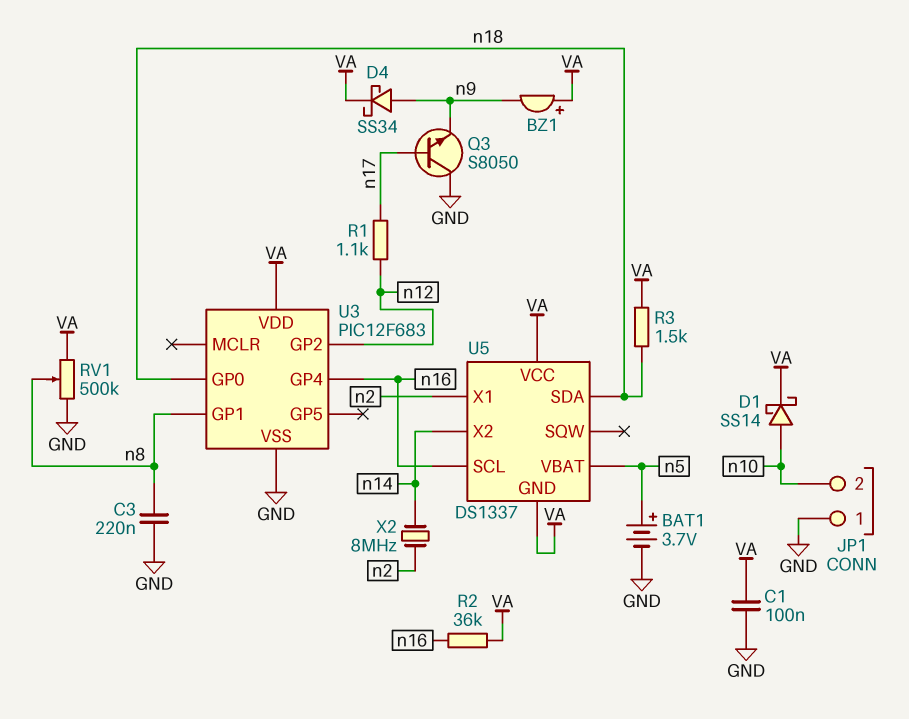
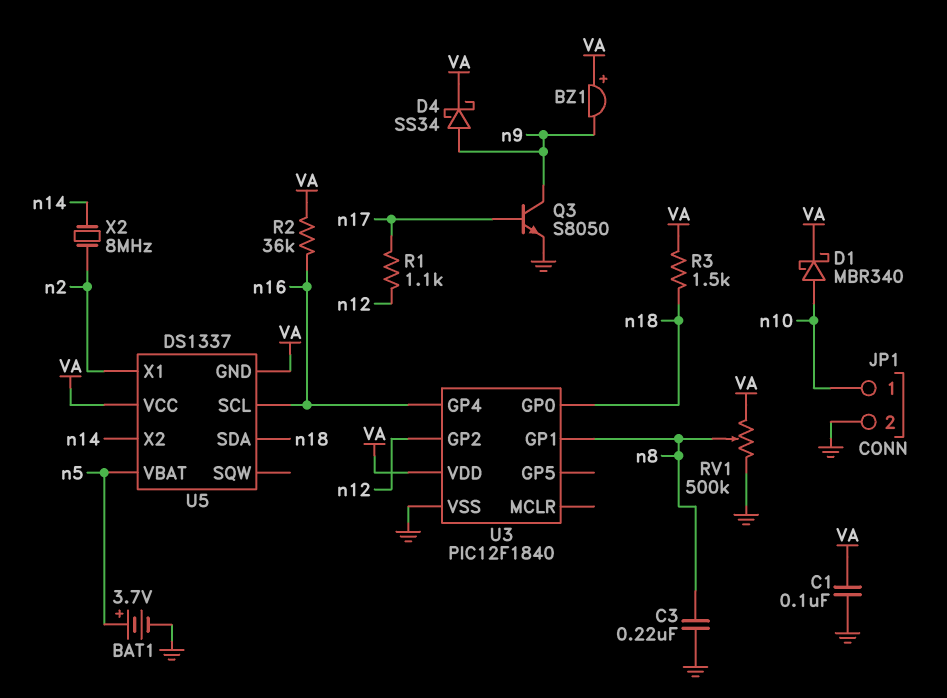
D1: schottky SS14 (A n10, K VA) -> schottky MBR340 (A n10, K VA)
JP1 pin 1: GND -> n10
JP1 pin 2: n10 -> GND
Q3: NPN S8050 (B n17, C GND, E n9) -> NPN S8050 (B n17, C n9, E GND)
U3: PIC12F683 -> PIC12F1840

